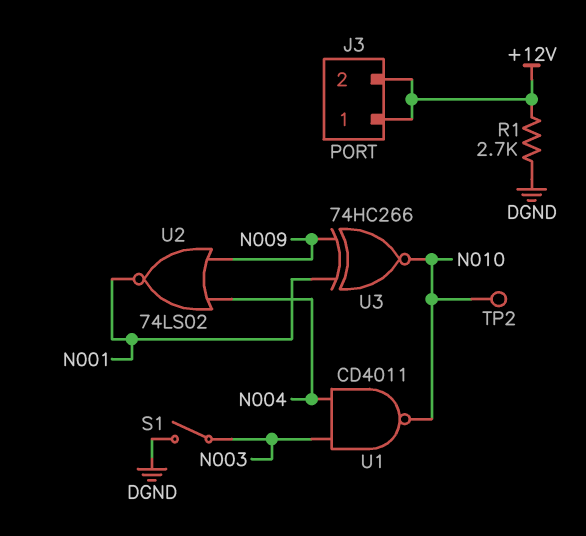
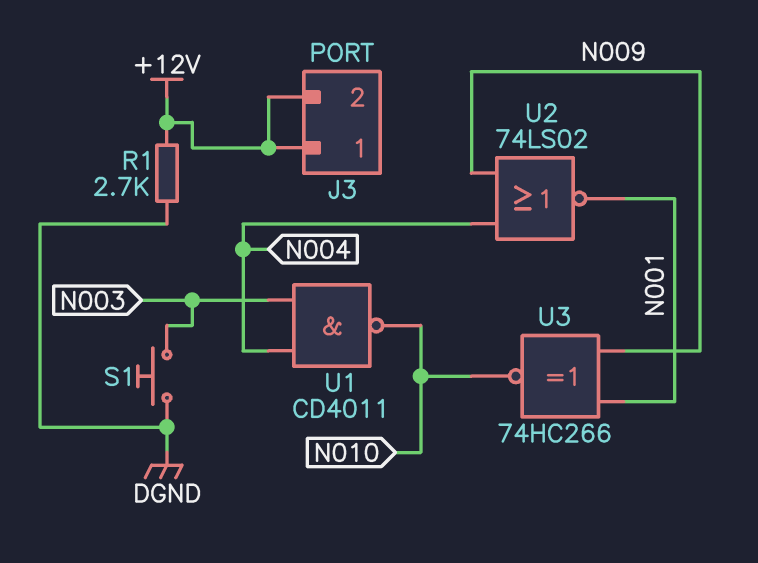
S1: switch (DGND, N003) -> button (DGND, N003)
TP2: test point (N010) -> none

